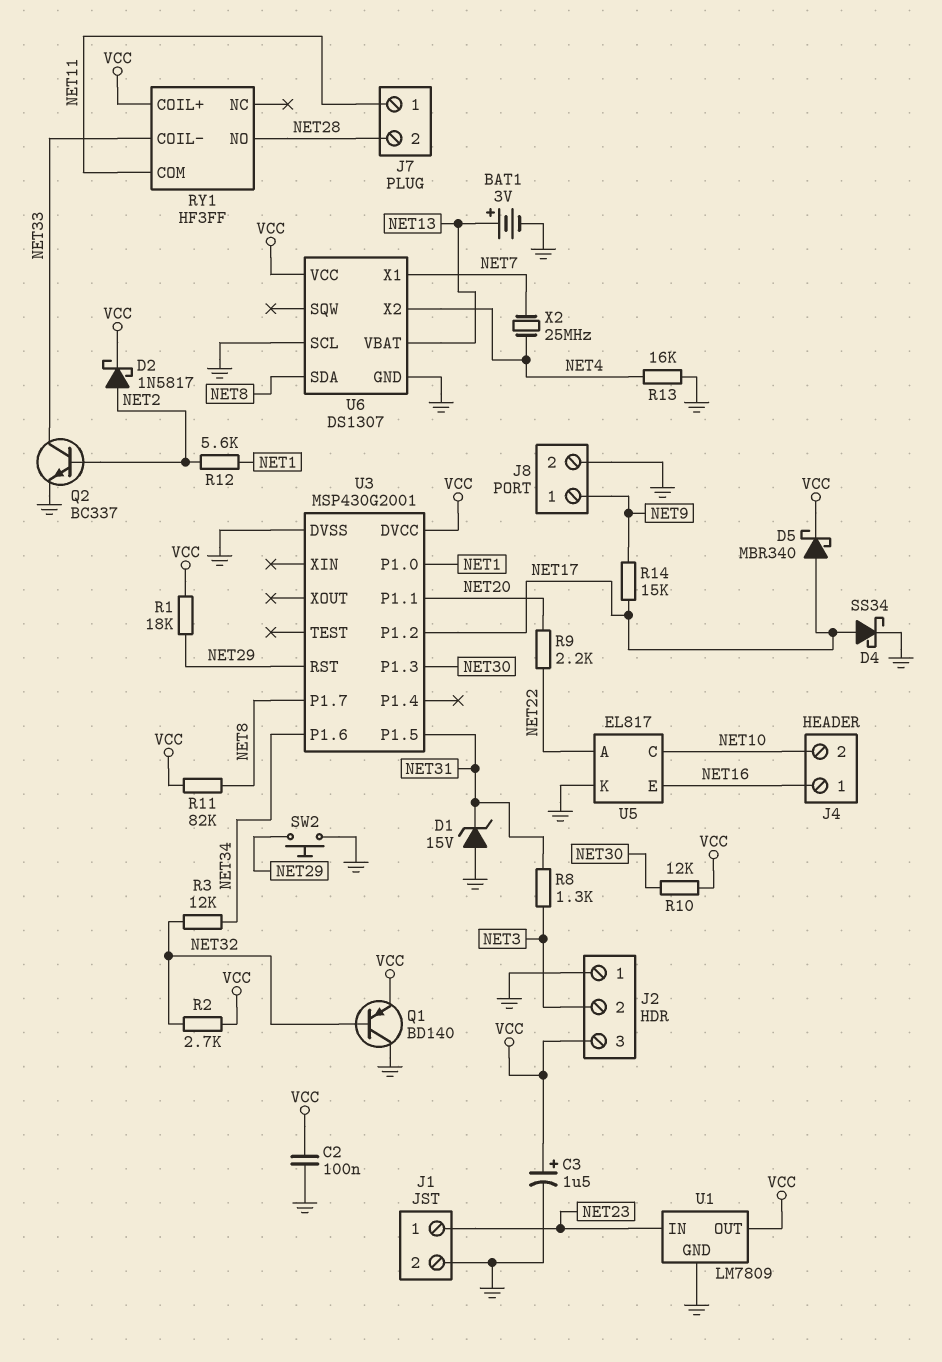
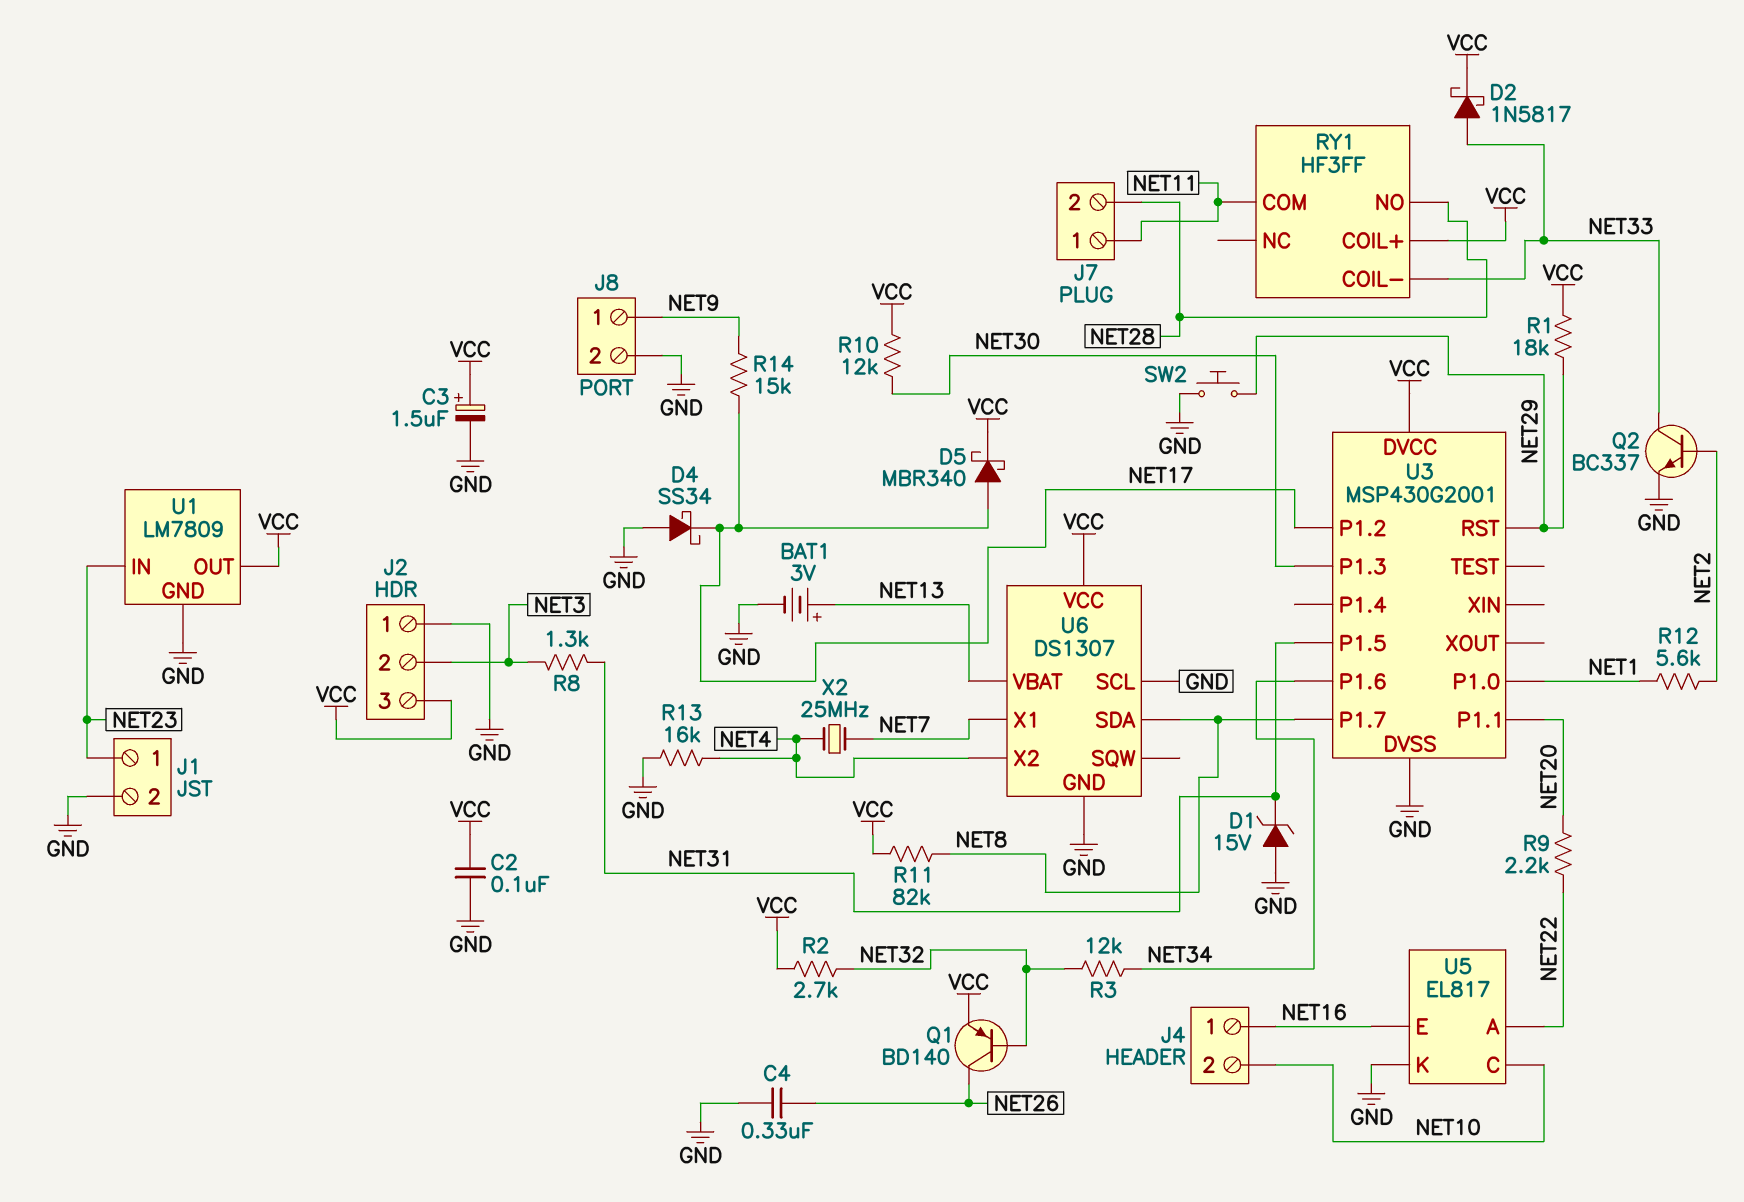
C4: none -> 330nF (GND, NET26)
D2: schottky 1N5817 (A NET2, K VCC) -> schottky 1N5817 (A NET33, K VCC)
D4: schottky SS34 (A NET17, K GND) -> schottky SS34 (A GND, K NET17)
Q1: PNP BD140 (B NET32, C GND, E VCC) -> PNP BD140 (B NET32, C NET26, E VCC)

